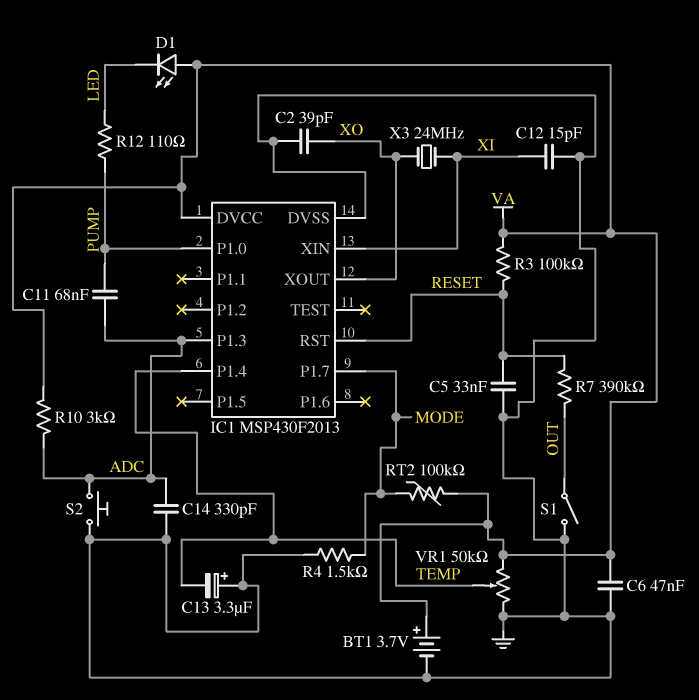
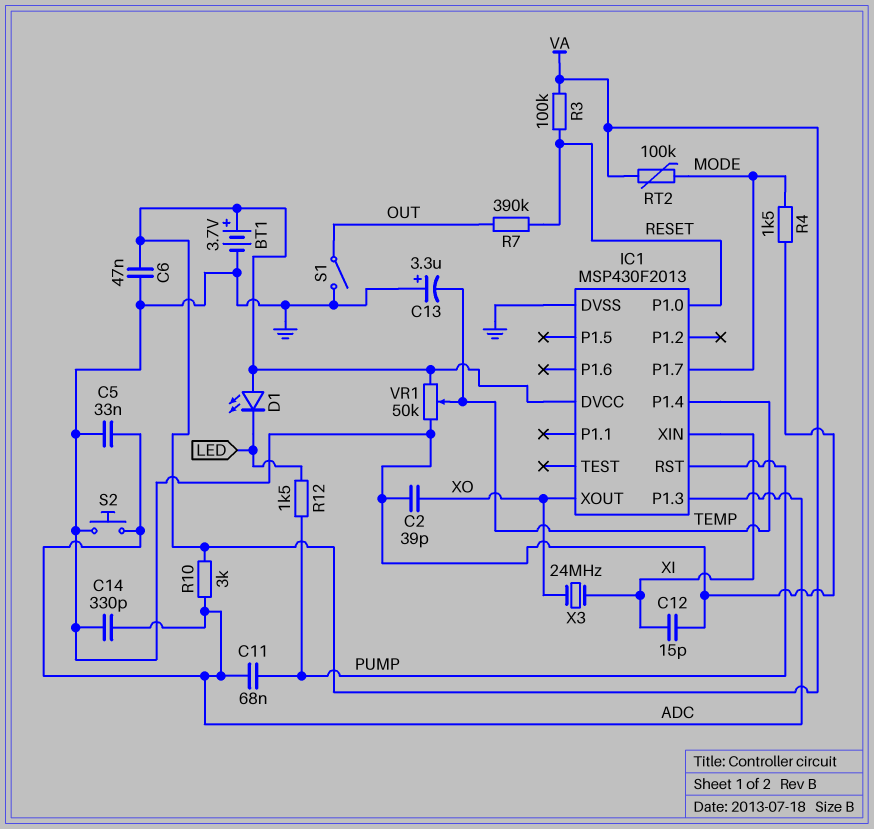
C5: 33nF (GND, RESET) -> 33nF (ADC, GND)
IC1 pin P1.0: PUMP -> RESET
IC1 pin RST: RESET -> PUMP
R12: 110 (LED, PUMP) -> 1.5k (LED, PUMP)

